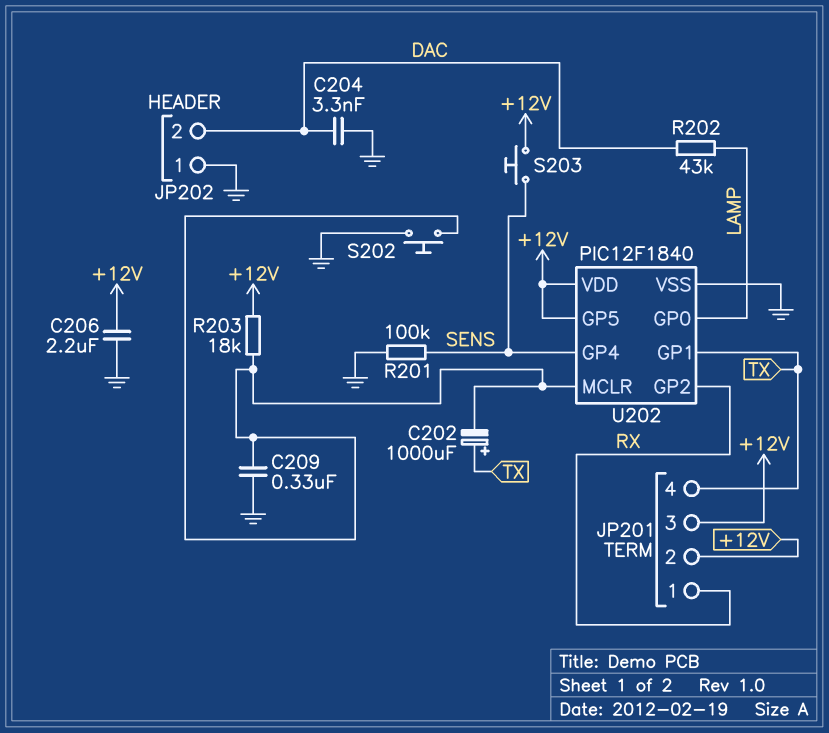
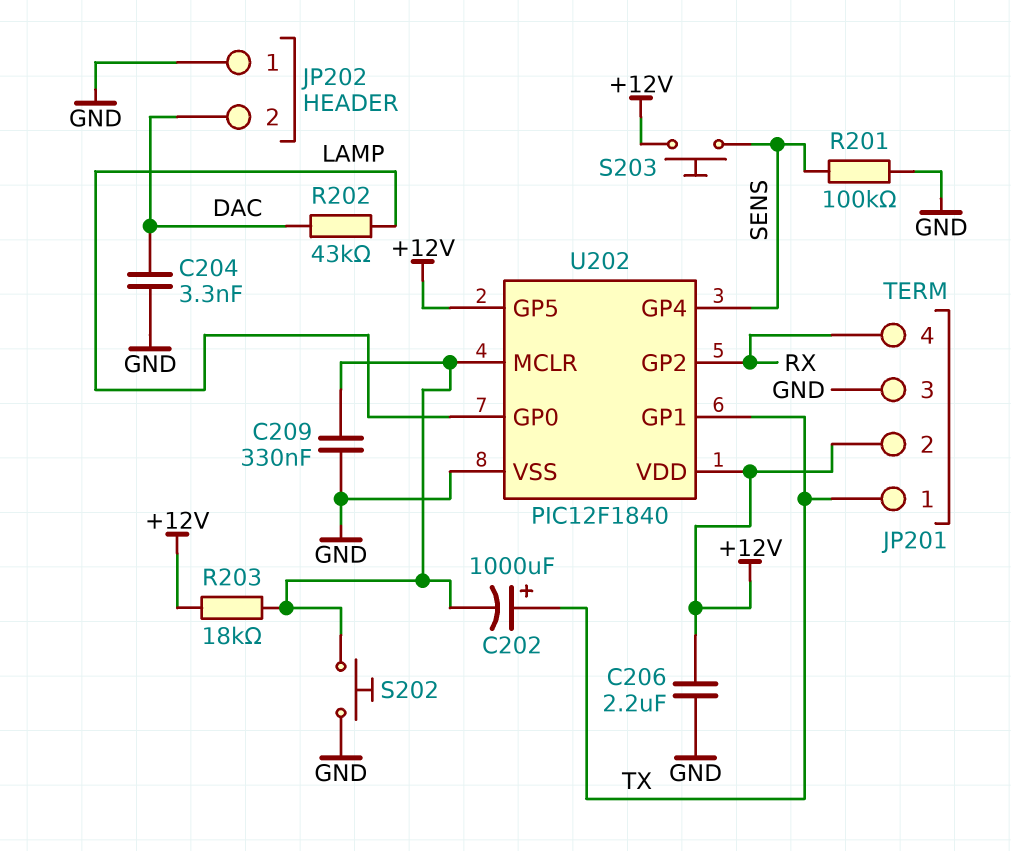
JP201 pin 1: RX -> TX
JP201 pin 3: +12V -> GND
JP201 pin 4: TX -> RX

